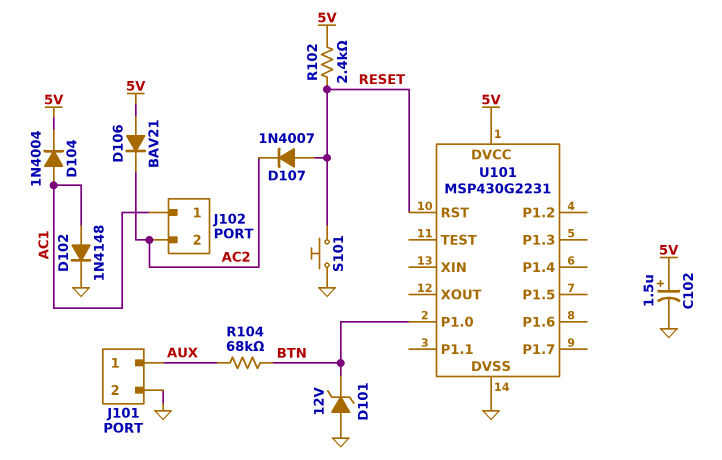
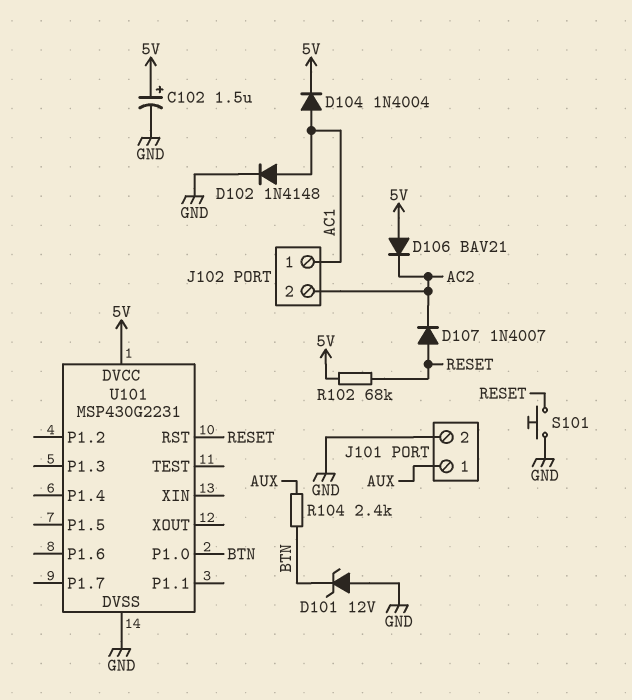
R102: 2.4k (5V, RESET) -> 68k (5V, RESET)
R104: 68k (AUX, BTN) -> 2.4k (AUX, BTN)

